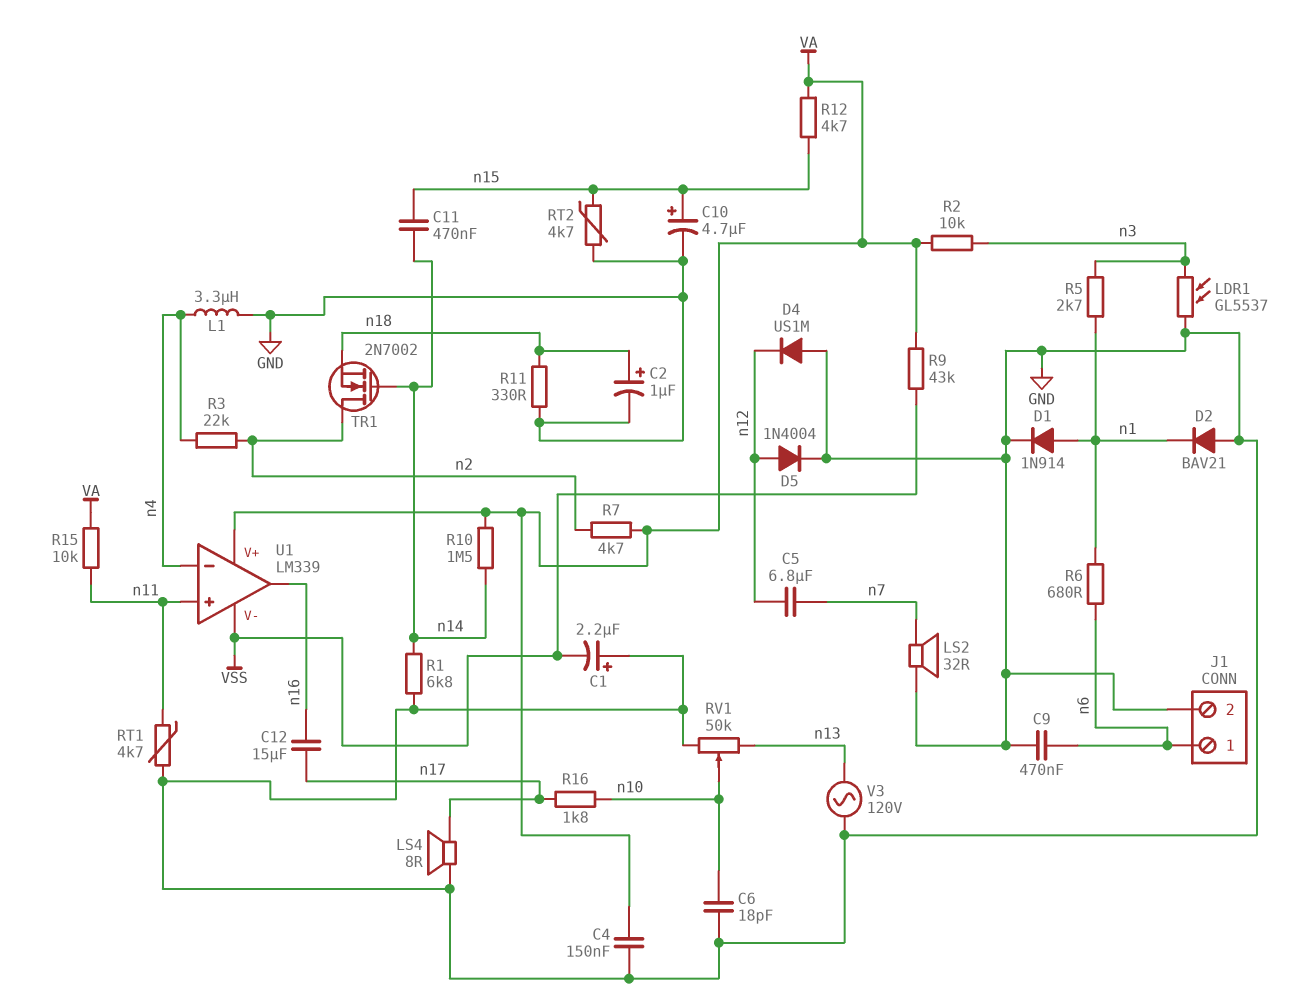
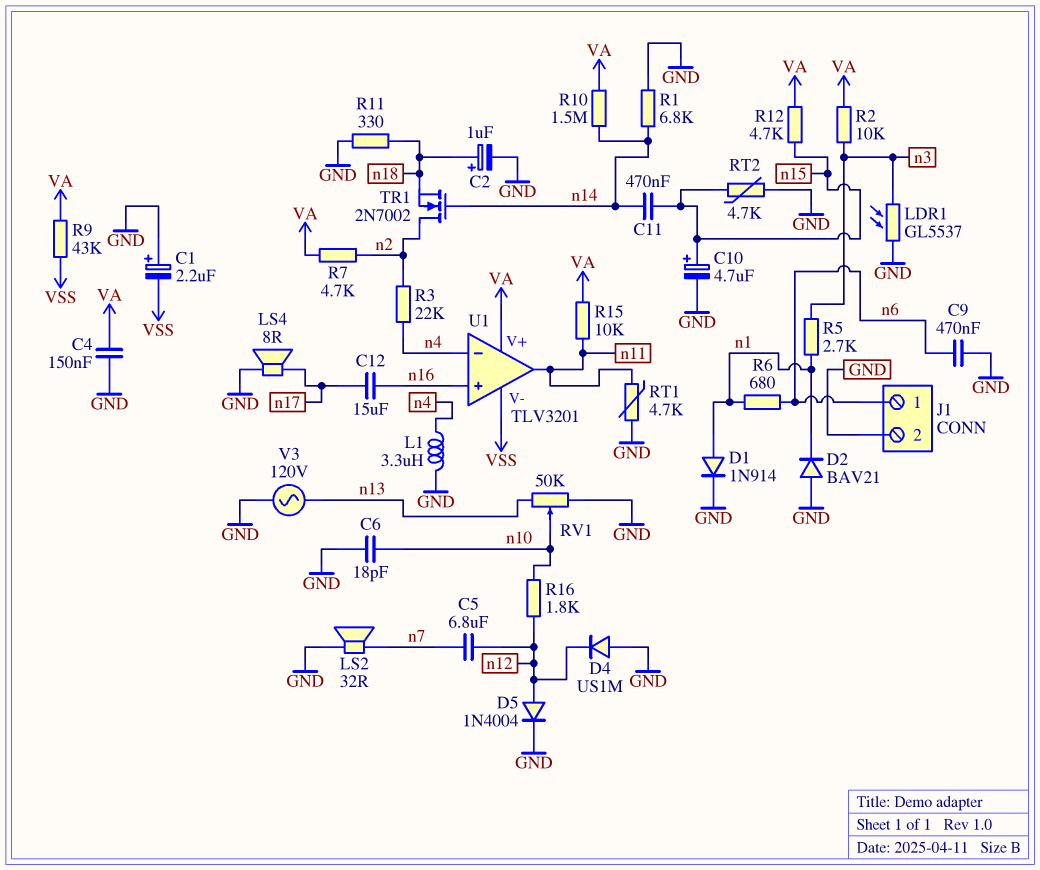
R16: 1.8k (n10, n17) -> 1.8k (n10, n12)
U1: LM339 -> TLV3201
U1 pin in+: n11 -> n16
U1 pin out: n16 -> n11

